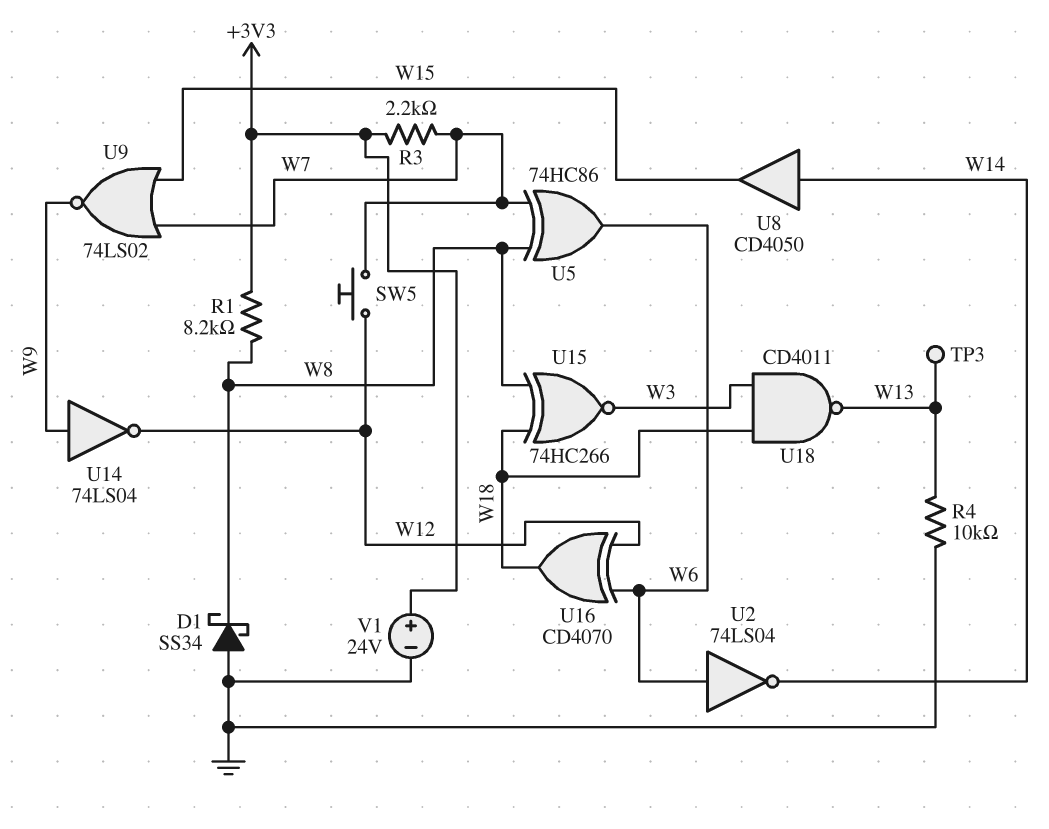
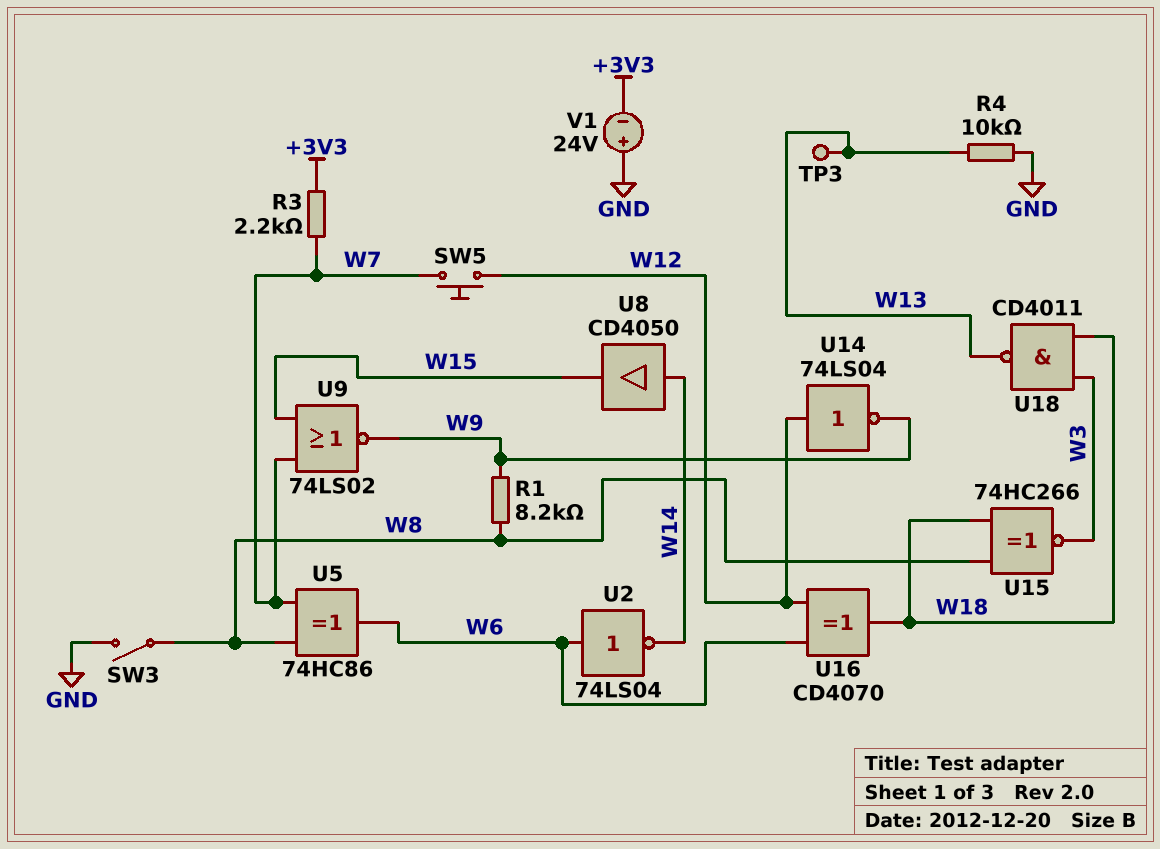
D1: schottky SS34 (A GND, K W8) -> none
R1: 8.2k (+3V3, W8) -> 8.2k (W8, W9)
SW3: none -> switch (GND, W8)
U14: NOT 74LS04 (in W9, out W12) -> NOT 74LS04 (in W12, out W9)
V1: 24V (plus +3V3, minus GND) -> 24V (plus GND, minus +3V3)

